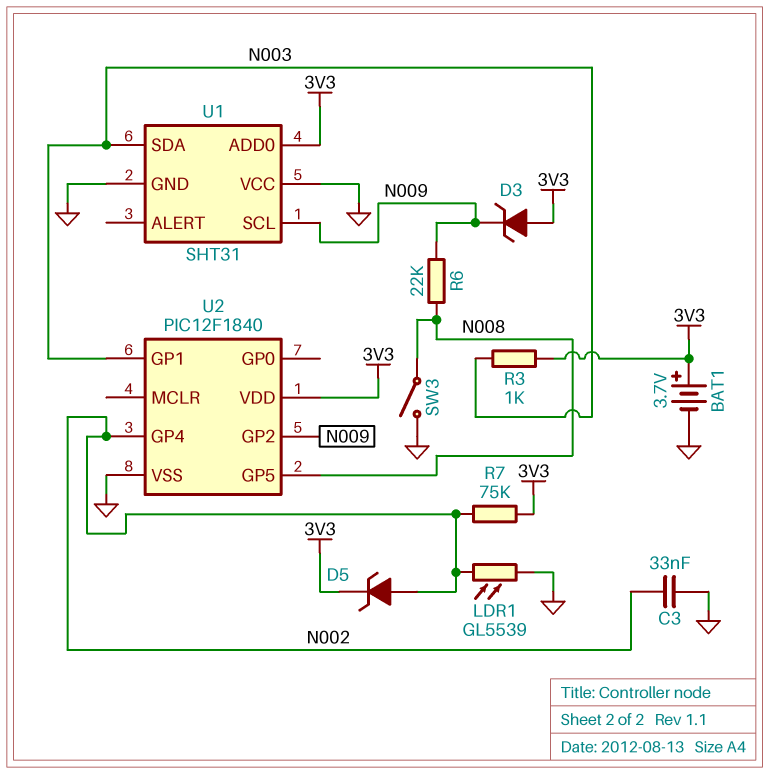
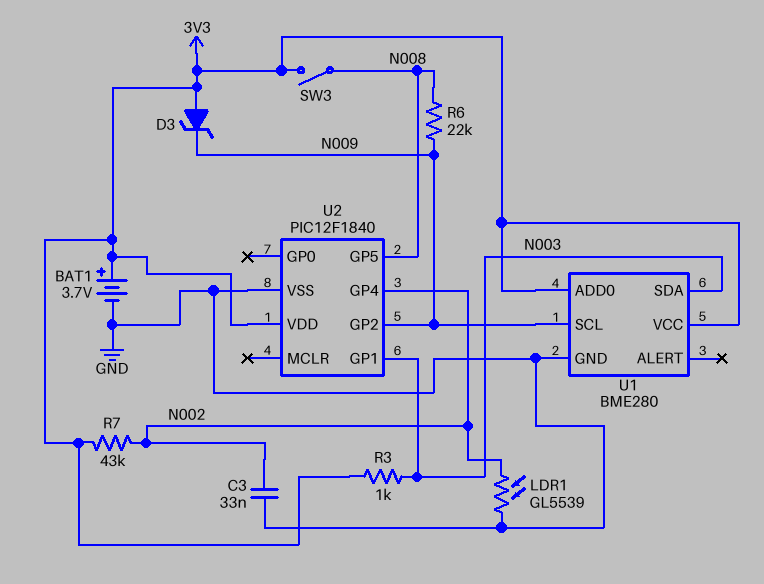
D5: zener (A N002, K 3V3) -> none
R7: 75k (3V3, N002) -> 43k (3V3, N002)
SW3: switch (GND, N008) -> switch (3V3, N008)
U1: SHT31 -> BME280
U1 pin VCC: GND -> 3V3

